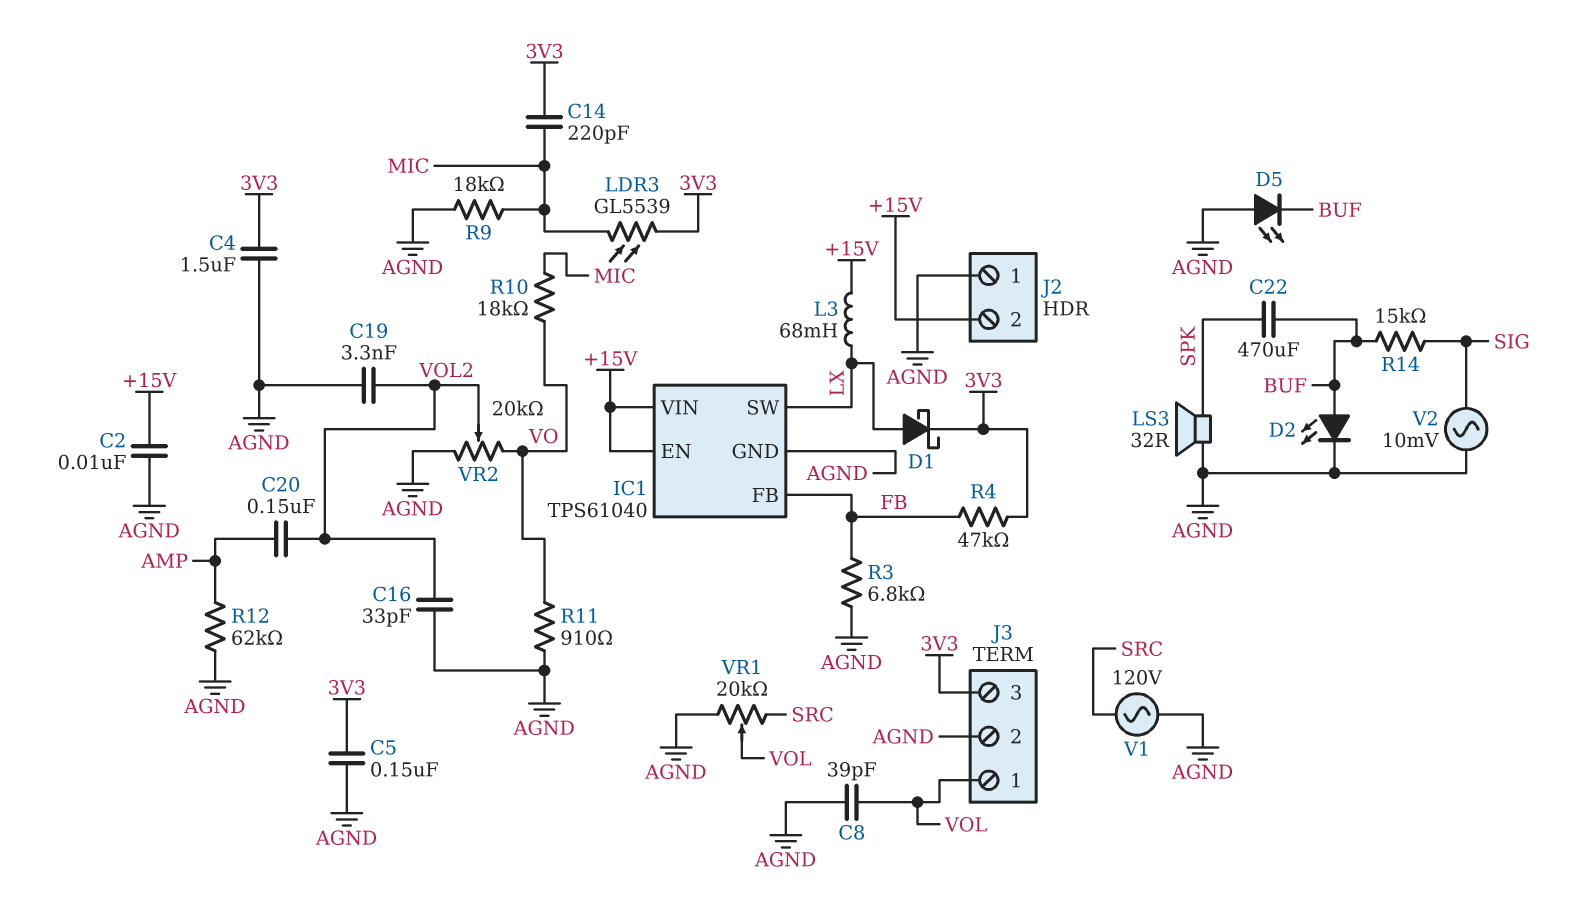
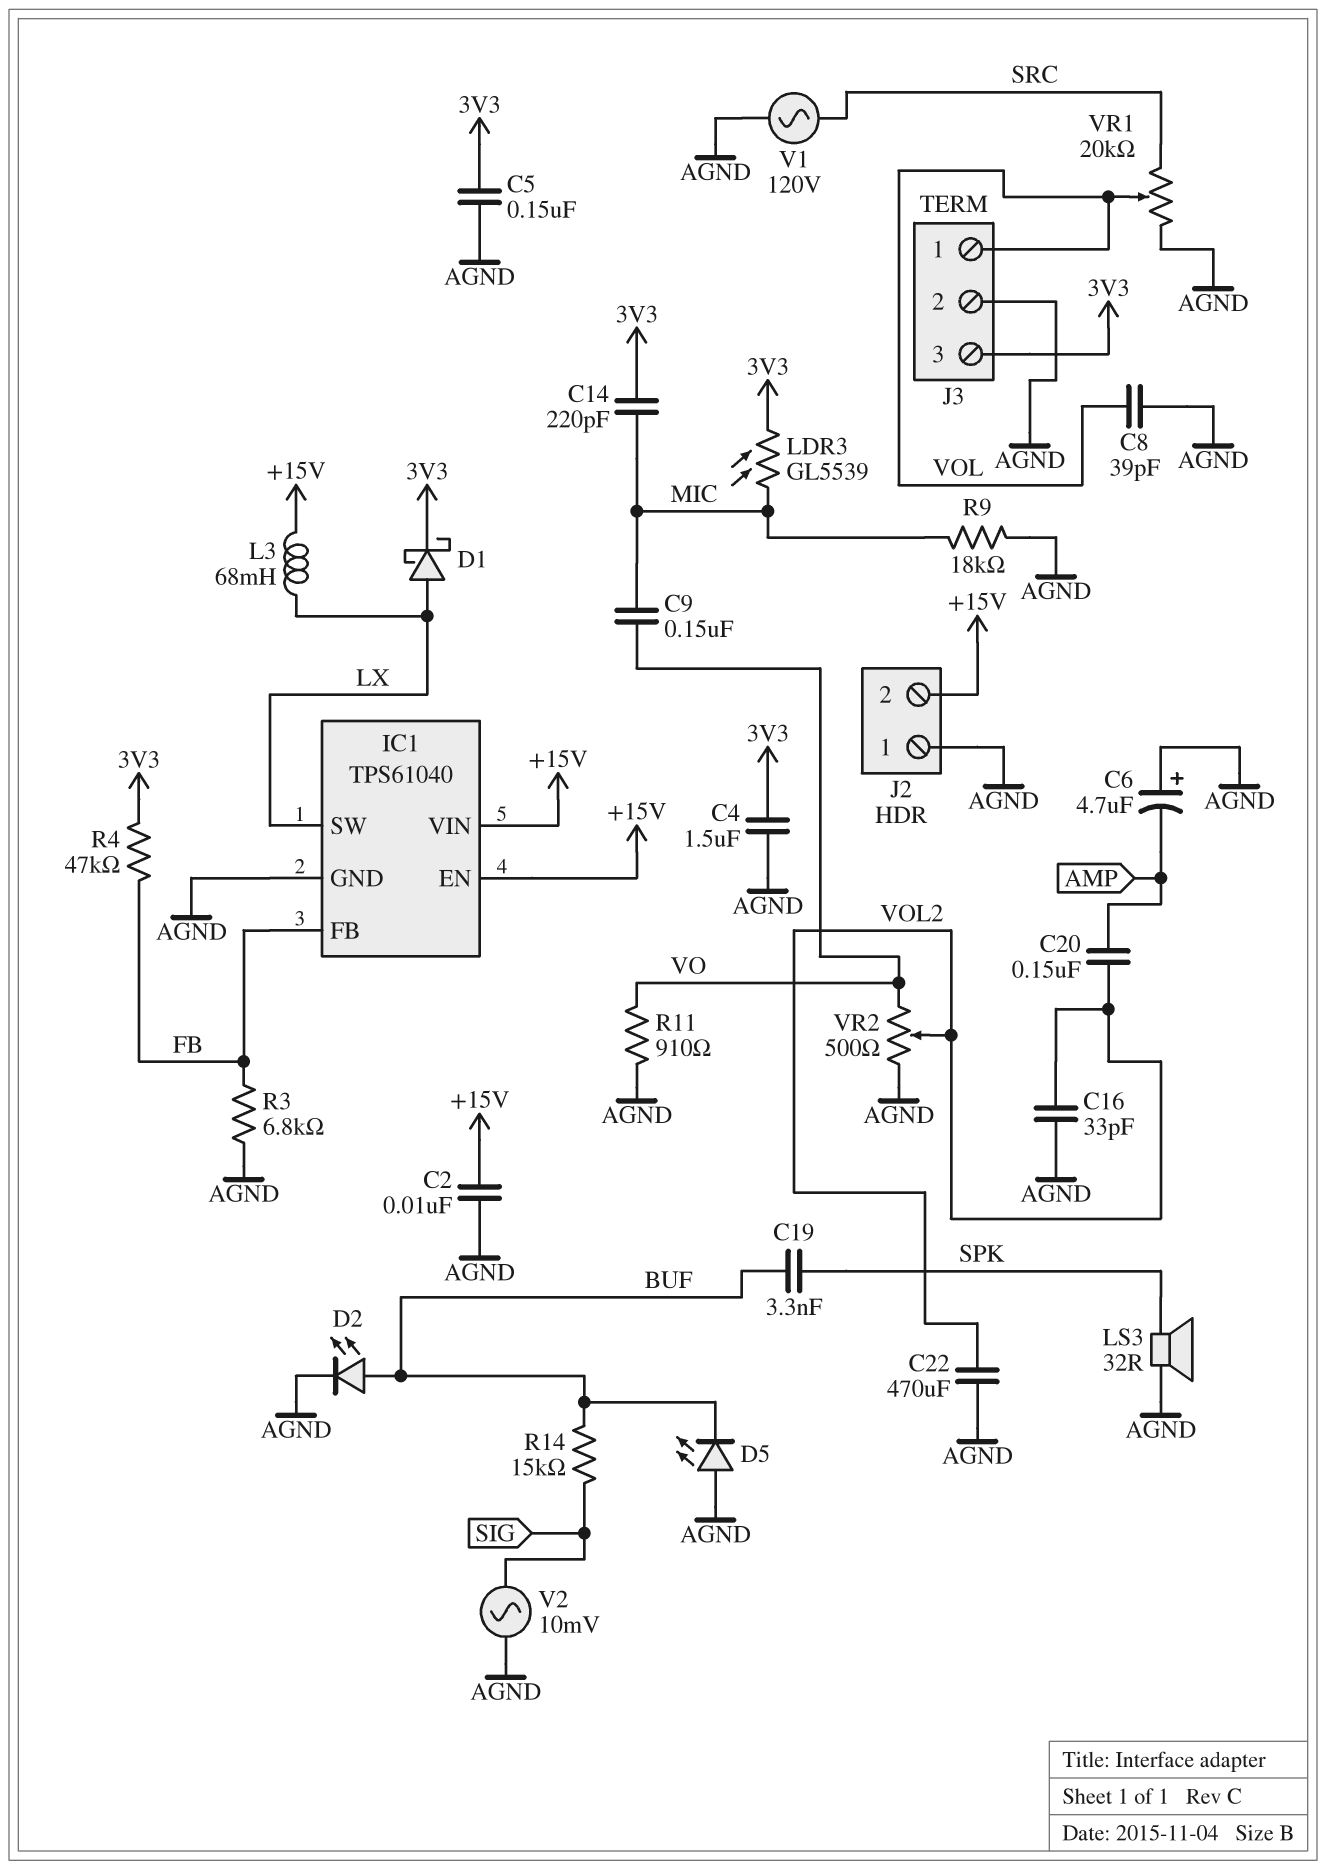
C6: none -> 4.7uF (plus AGND, minus AMP)
C9: none -> 150nF (MIC, VO)
C19: 3.3nF (AGND, VOL2) -> 3.3nF (BUF, SPK)
C22: 470uF (BUF, SPK) -> 470uF (AGND, VOL2)
R10: 18k (MIC, VO) -> none
R12: 62k (AGND, AMP) -> none
VR2: 20k (AGND, VO, wiper VOL2) -> 500 (AGND, VO, wiper VOL2)

